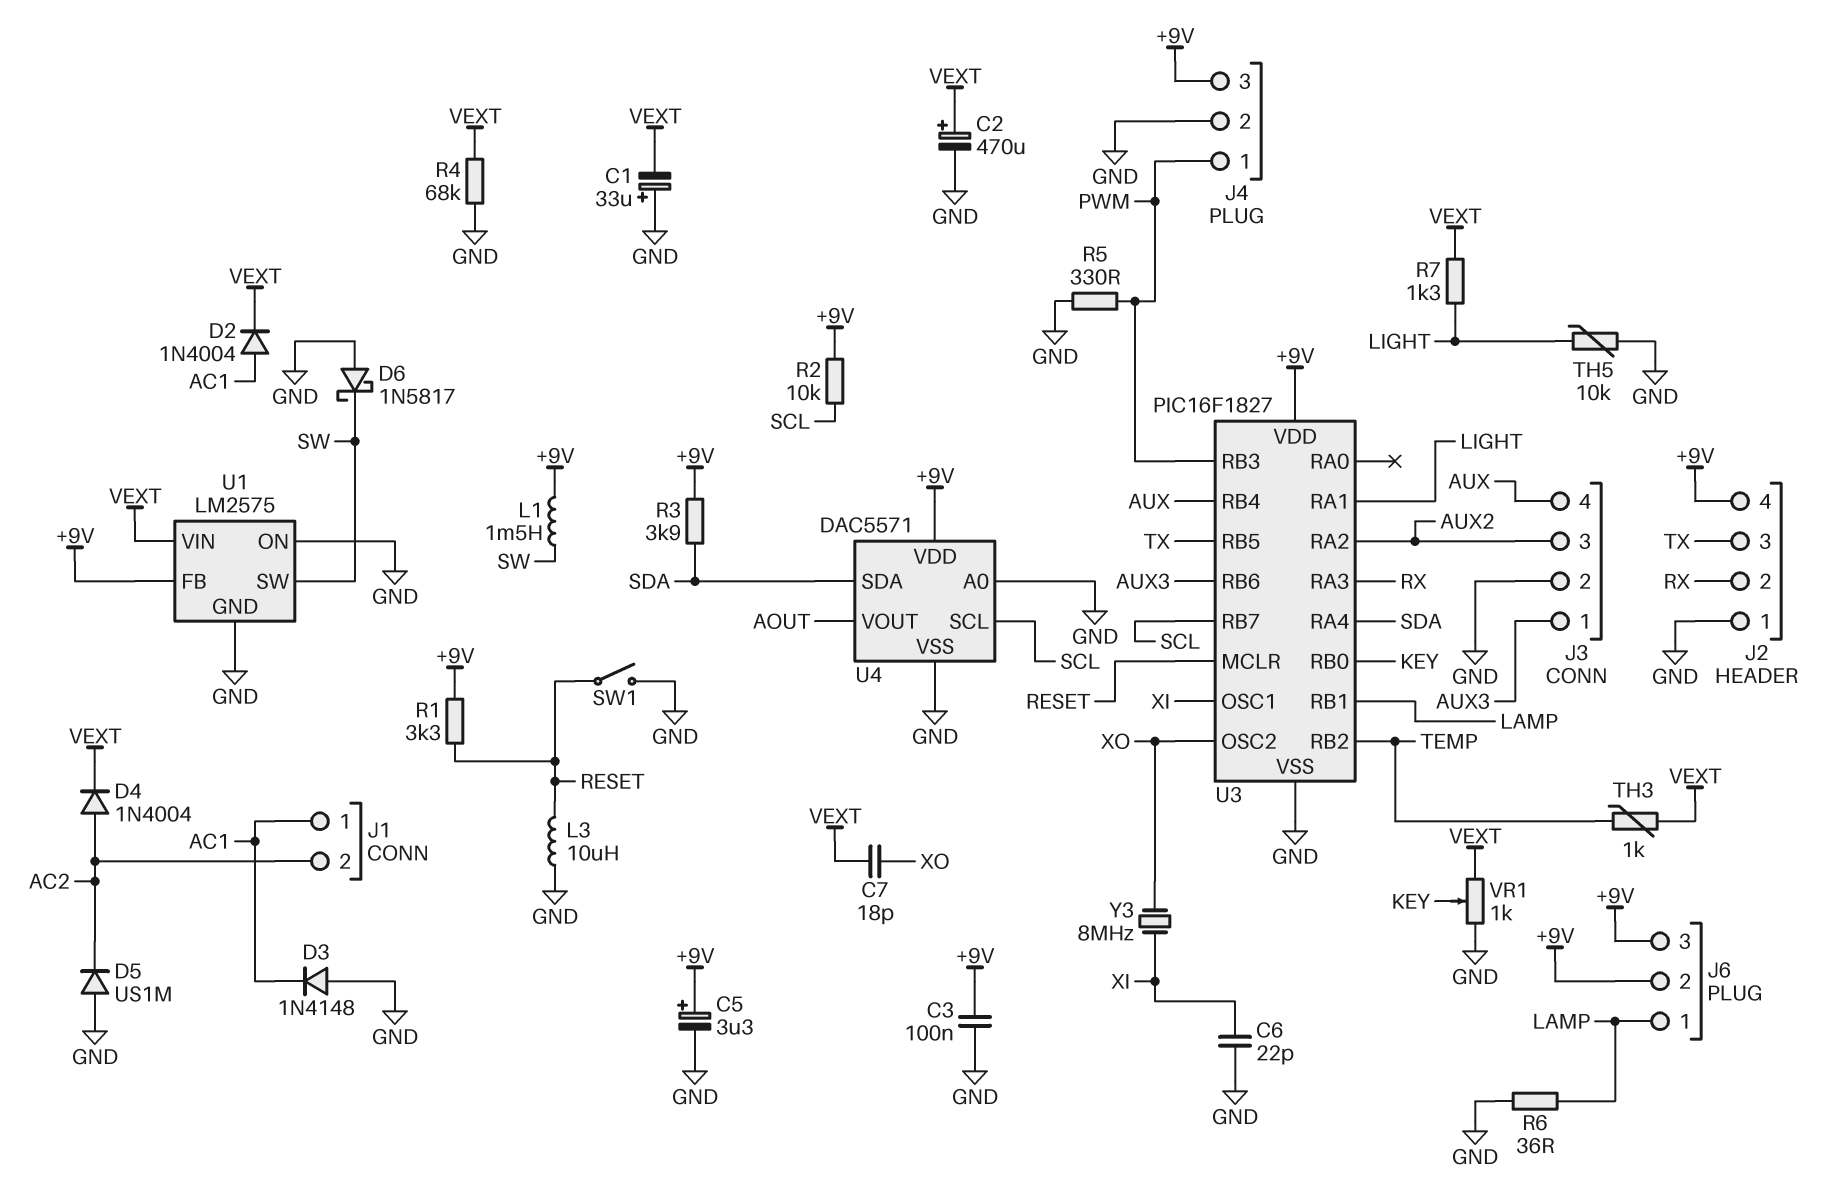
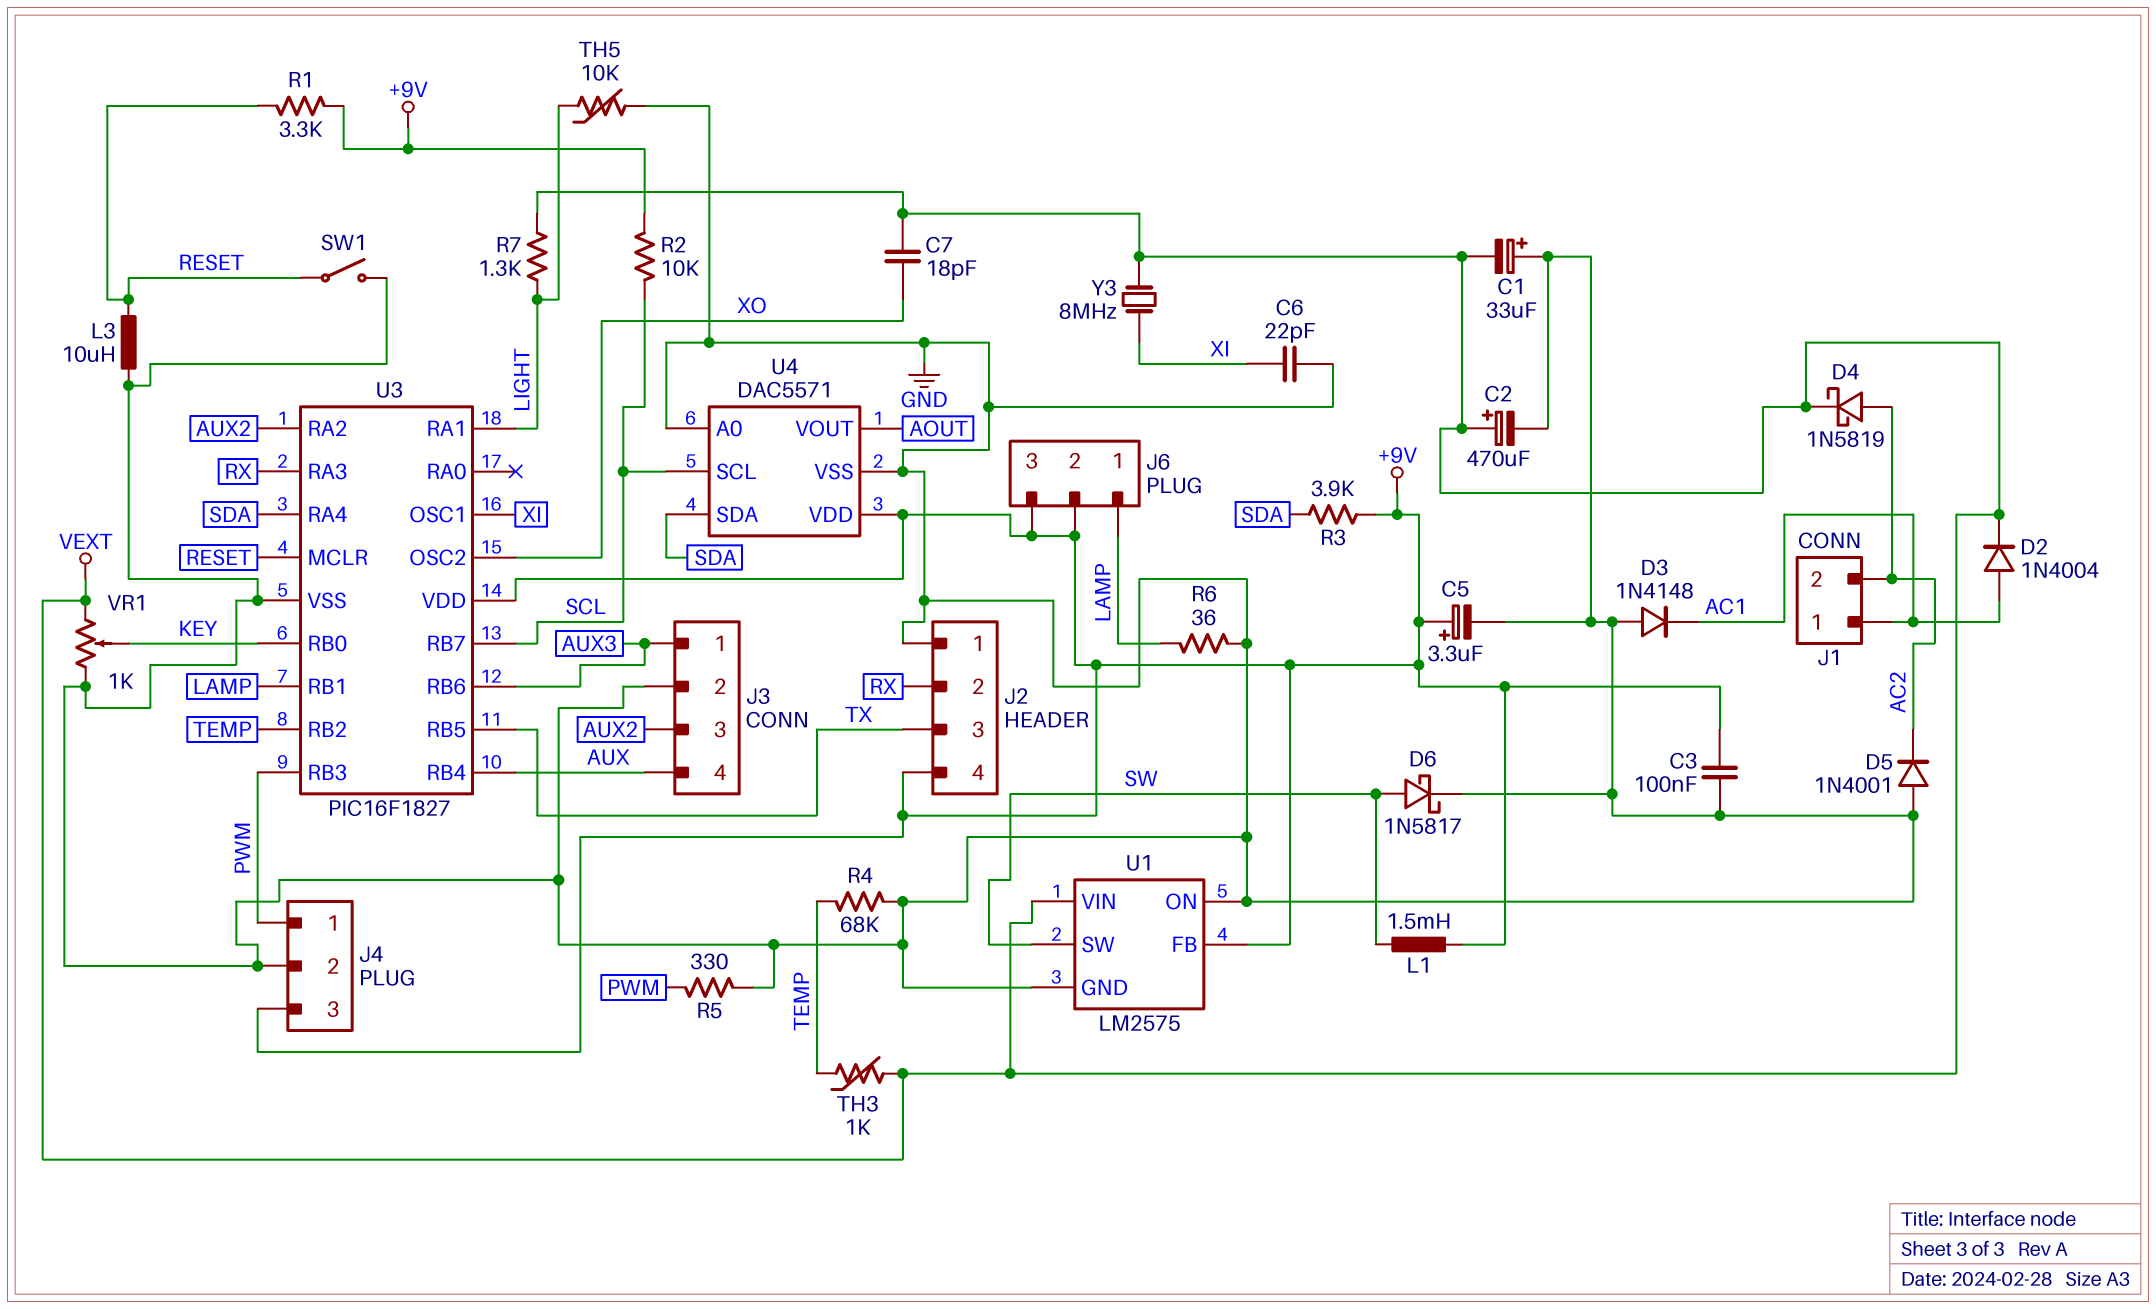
D4: diode 1N4004 (A AC2, K VEXT) -> schottky 1N5819 (A AC2, K VEXT)
D5: diode US1M (A GND, K AC2) -> diode 1N4001 (A GND, K AC2)
D6: schottky 1N5817 (A GND, K SW) -> schottky 1N5817 (A SW, K GND)
R4: 68k (GND, VEXT) -> 68k (GND, TEMP)
Y3: 8MHz (XI, XO) -> 8MHz (VEXT, XI)

